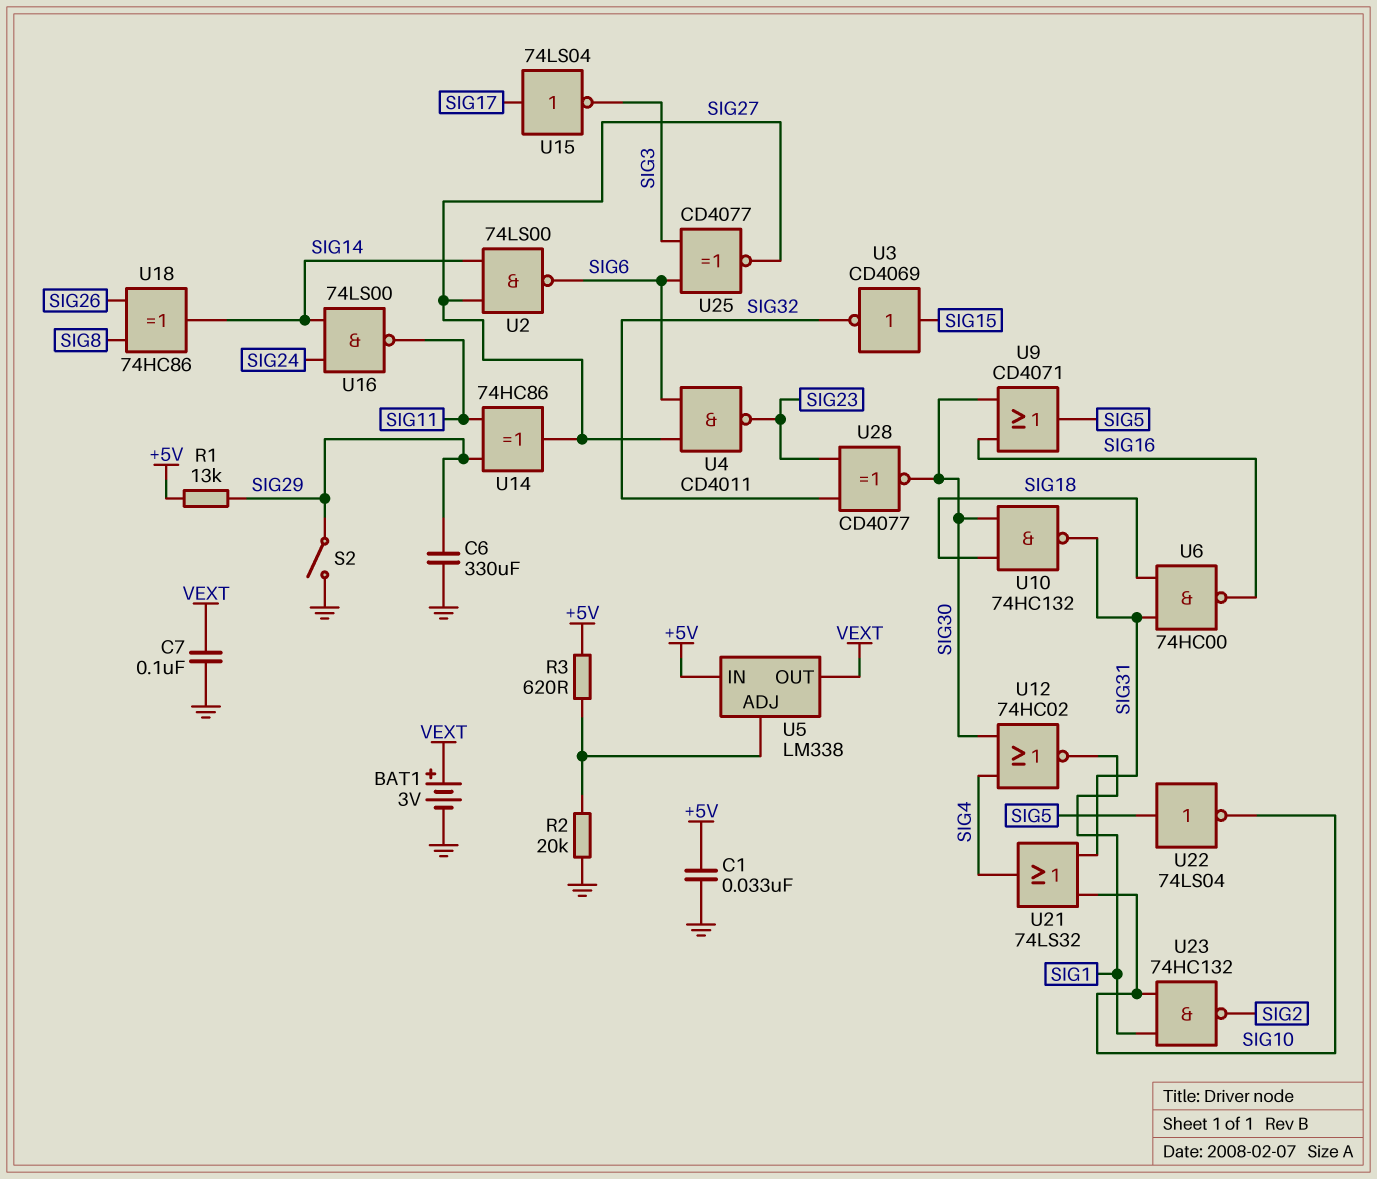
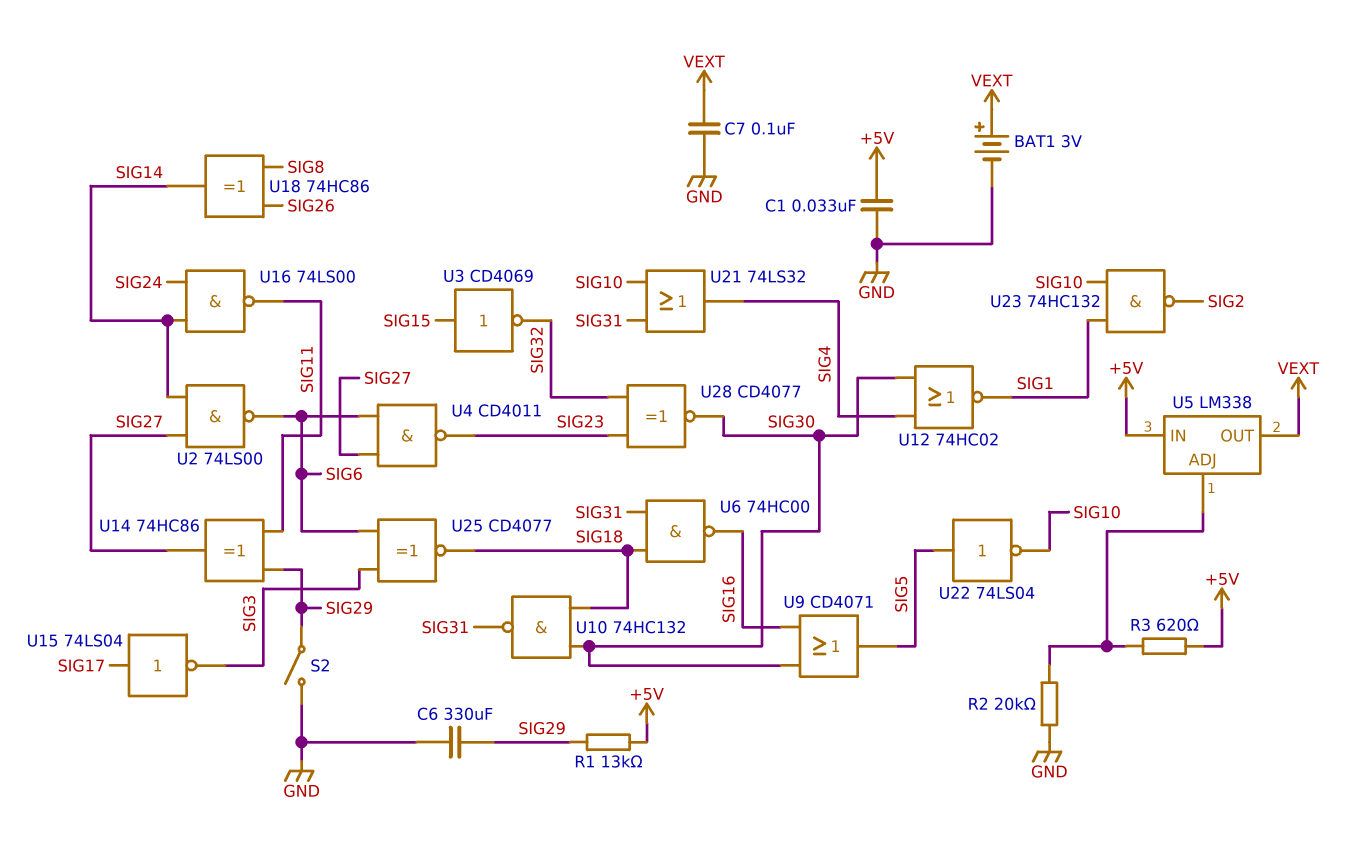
U25: XNOR CD4077 (in SIG3, in SIG6, out SIG27) -> XNOR CD4077 (in SIG3, in SIG6, out SIG18)

